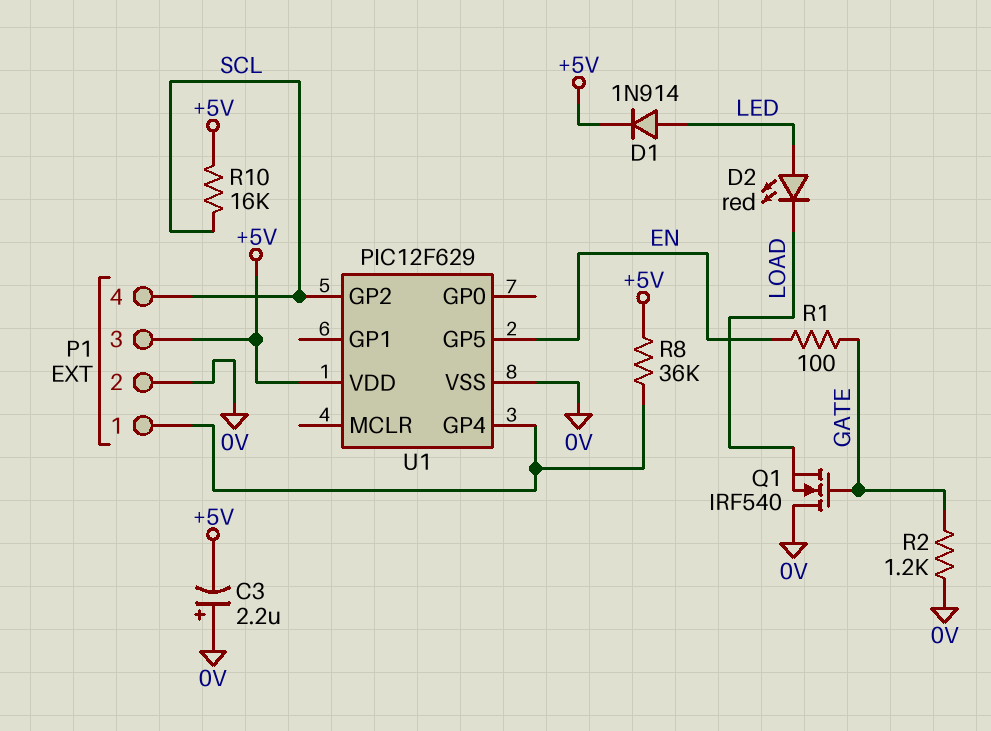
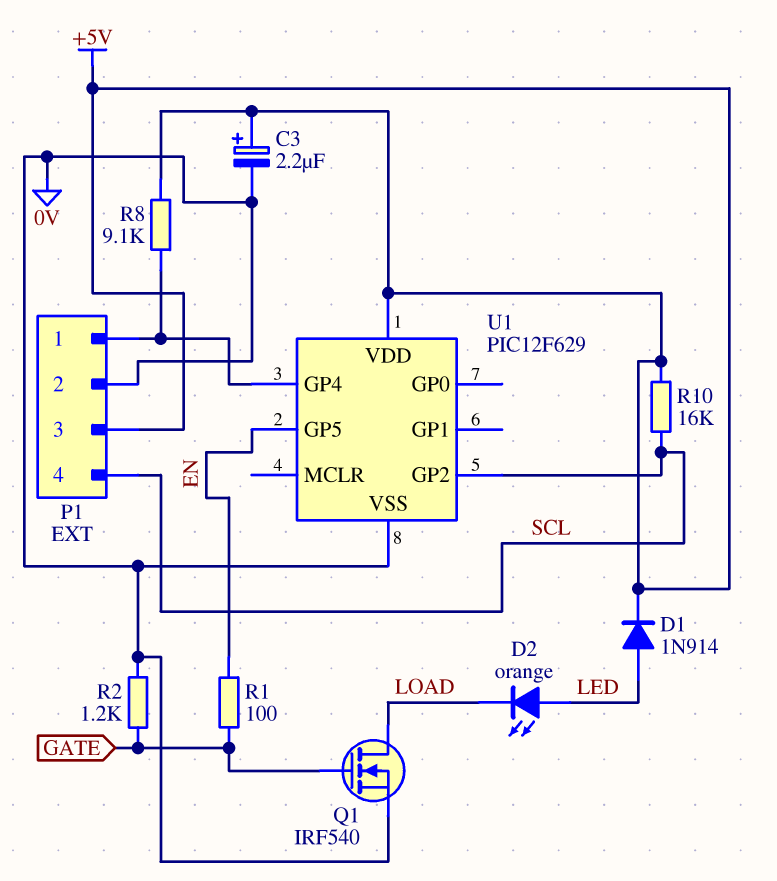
C3: 2.2uF (plus 0V, minus +5V) -> 2.2uF (plus +5V, minus 0V)
D2: LED red (A LED, K LOAD) -> LED orange (A LED, K LOAD)
Q1: NMOS IRF540 (G GATE, D 0V, S LOAD) -> NMOS IRF540 (G GATE, D LOAD, S 0V)
R8: 36k (+5V, P1/1) -> 9.1k (+5V, P1/1)

